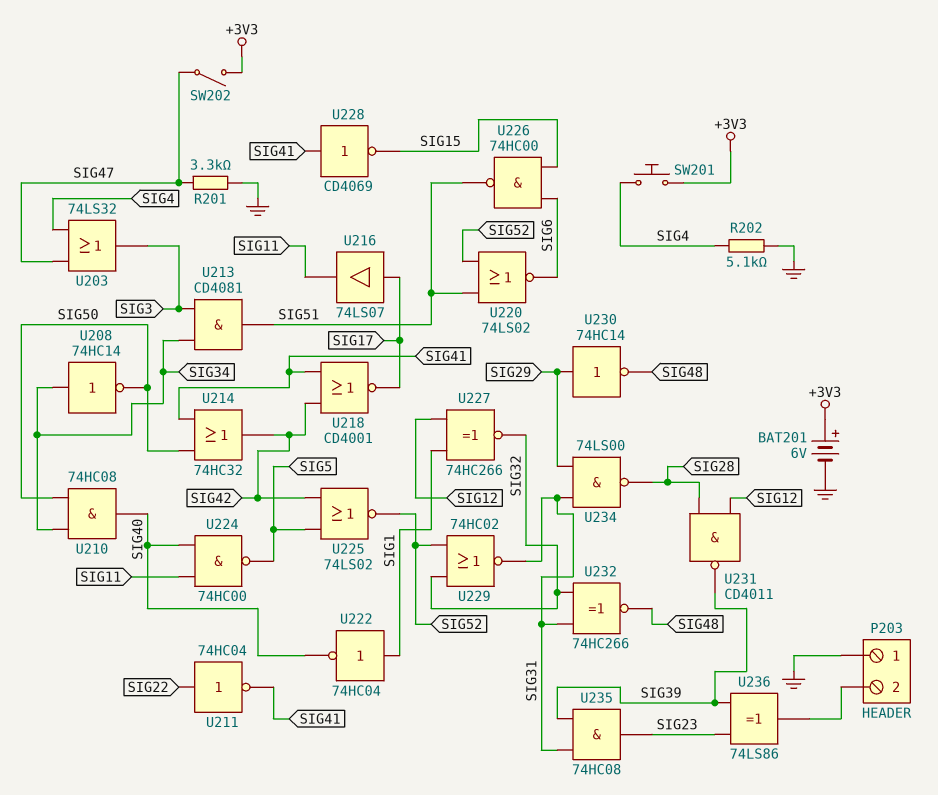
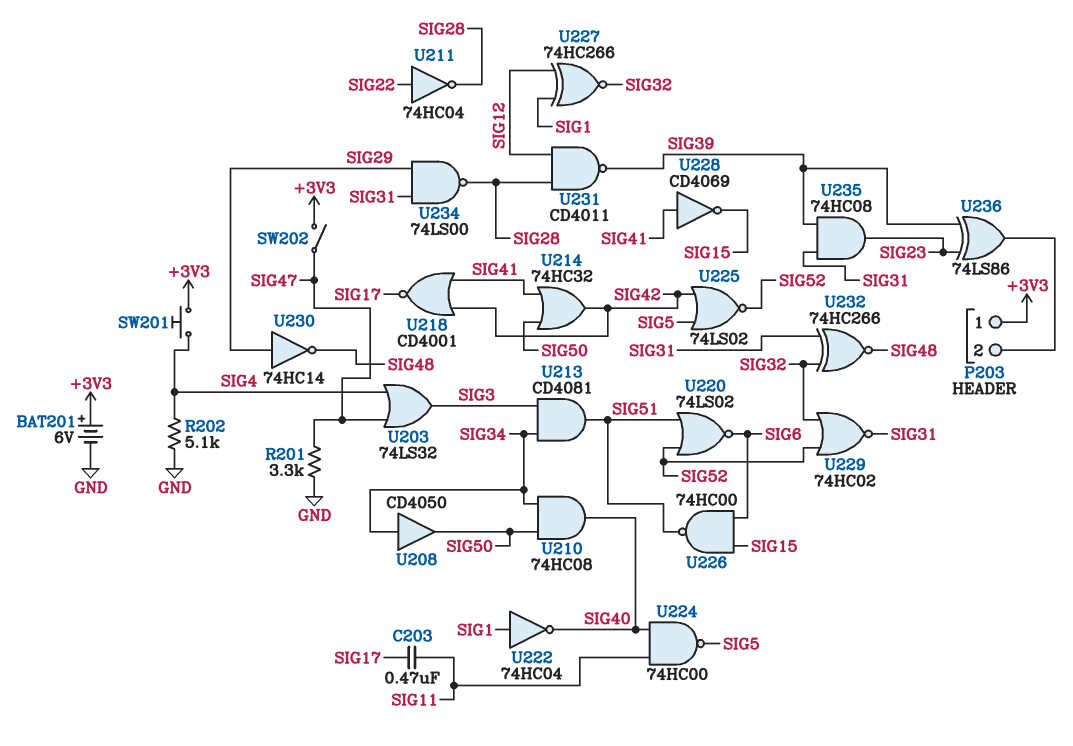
C203: none -> 470nF (SIG11, SIG17)
P203 pin 1: GND -> +3V3
U208: NOT 74HC14 (in SIG34, out SIG50) -> buffer CD4050 (in SIG34, out SIG50)
U211: NOT 74HC04 (in SIG22, out SIG41) -> NOT 74HC04 (in SIG22, out SIG28)
U216: buffer 74LS07 (in SIG17, out SIG11) -> none

